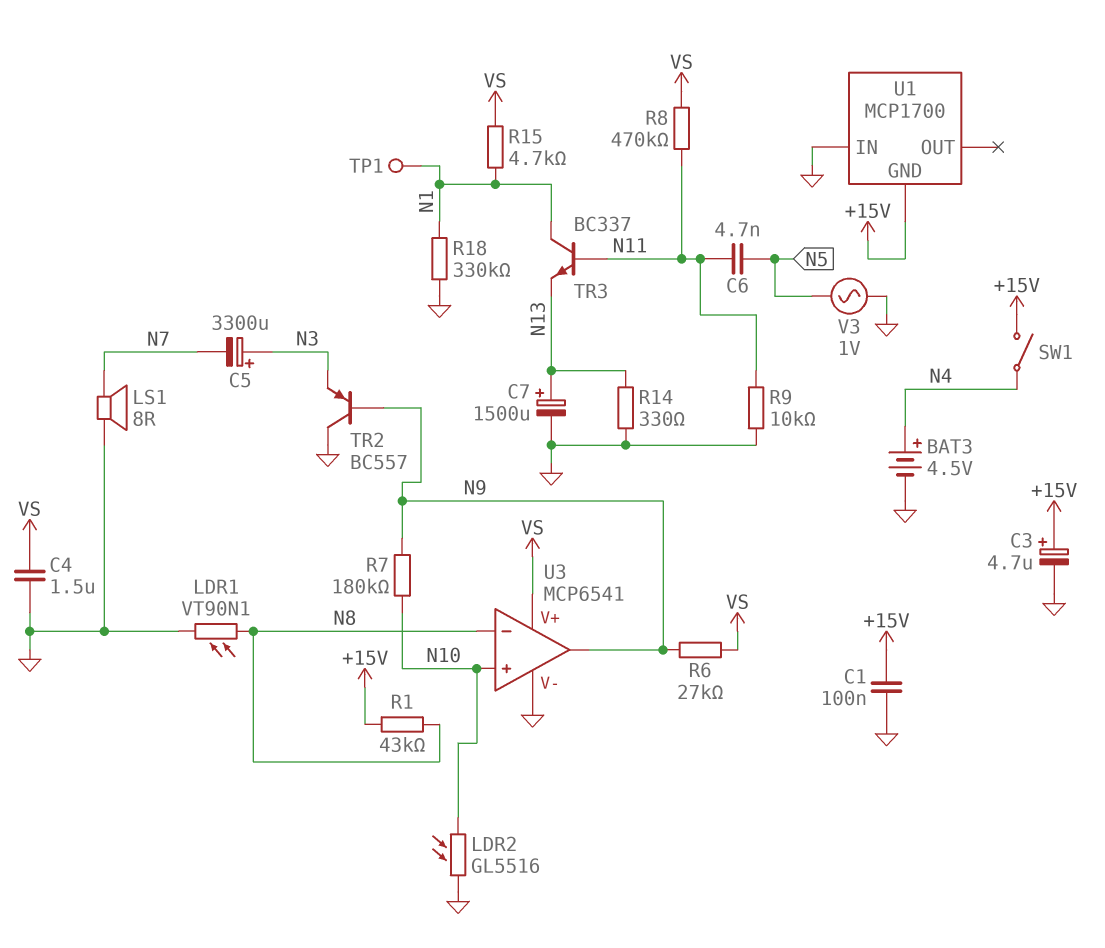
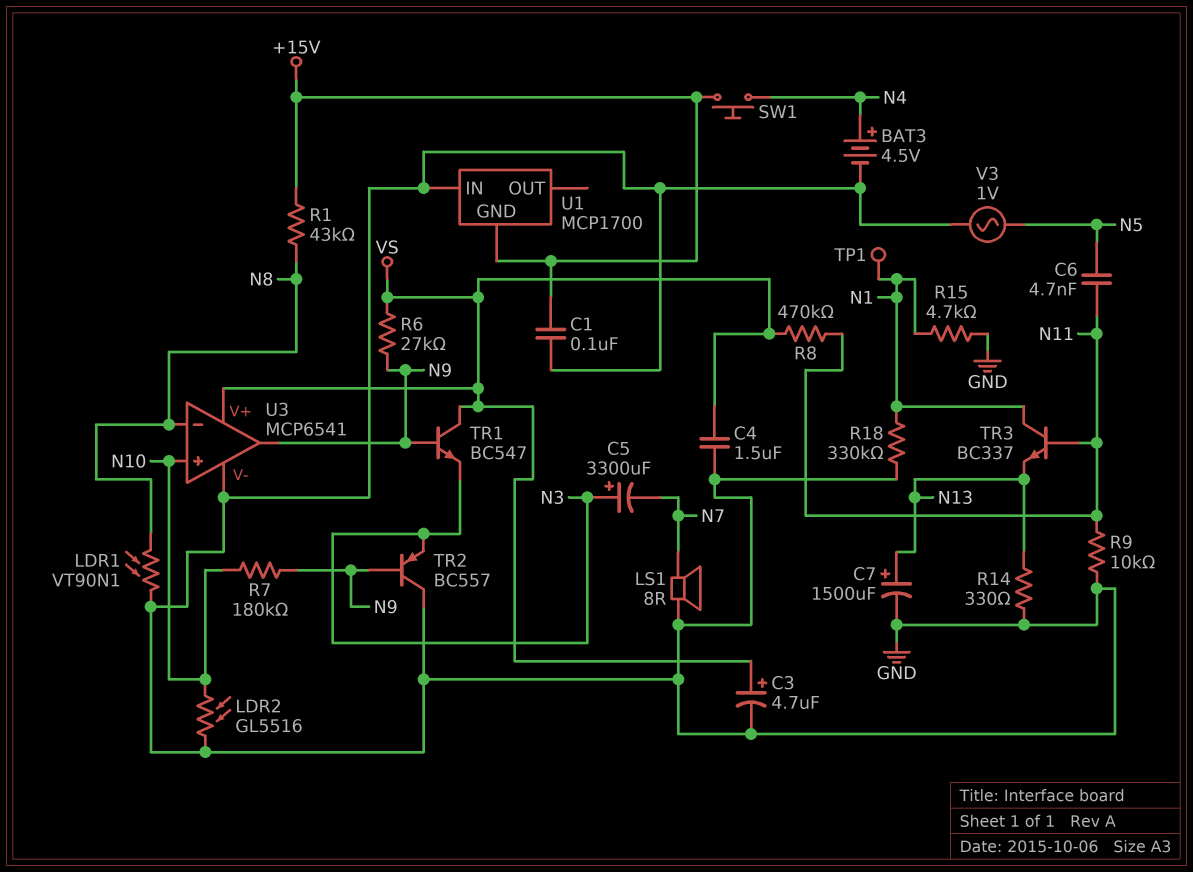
C3: 4.7uF (plus +15V, minus GND) -> 4.7uF (plus VS, minus GND)
R15: 4.7k (N1, VS) -> 4.7k (GND, N1)
SW1: switch (+15V, N4) -> button (+15V, N4)
TR1: none -> NPN BC547 (B N9, C VS, E N3)

